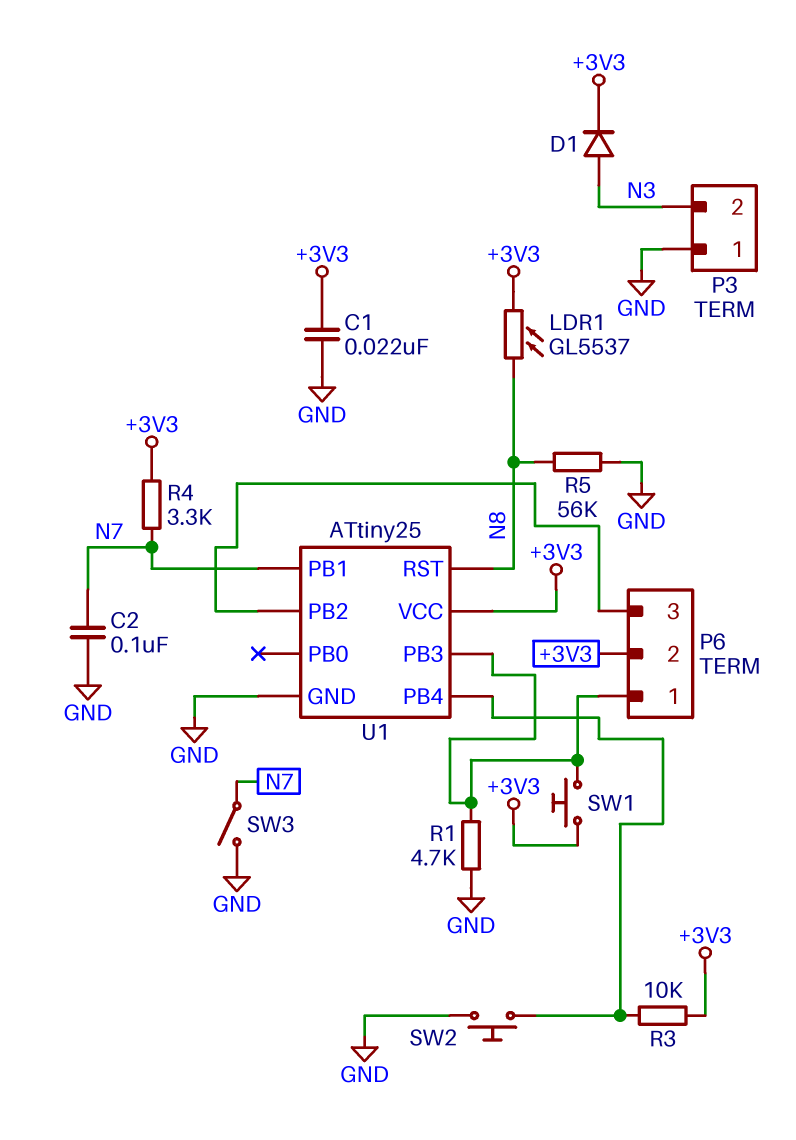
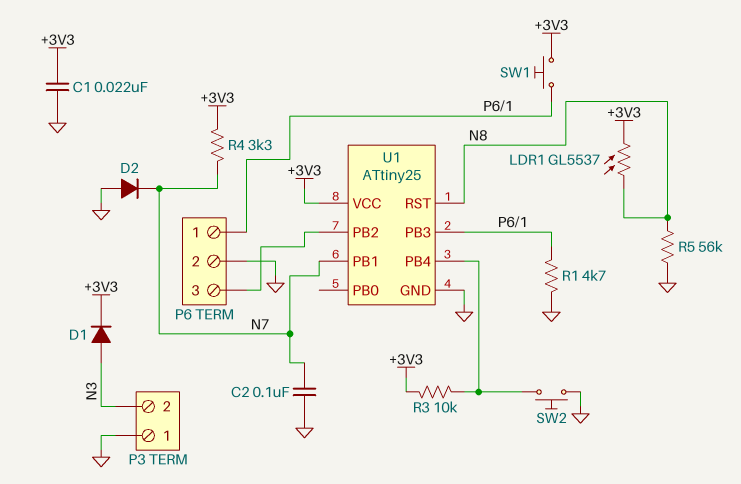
D2: none -> diode (A GND, K N7)
P6 pin 2: +3V3 -> GND
SW3: switch (GND, N7) -> none

